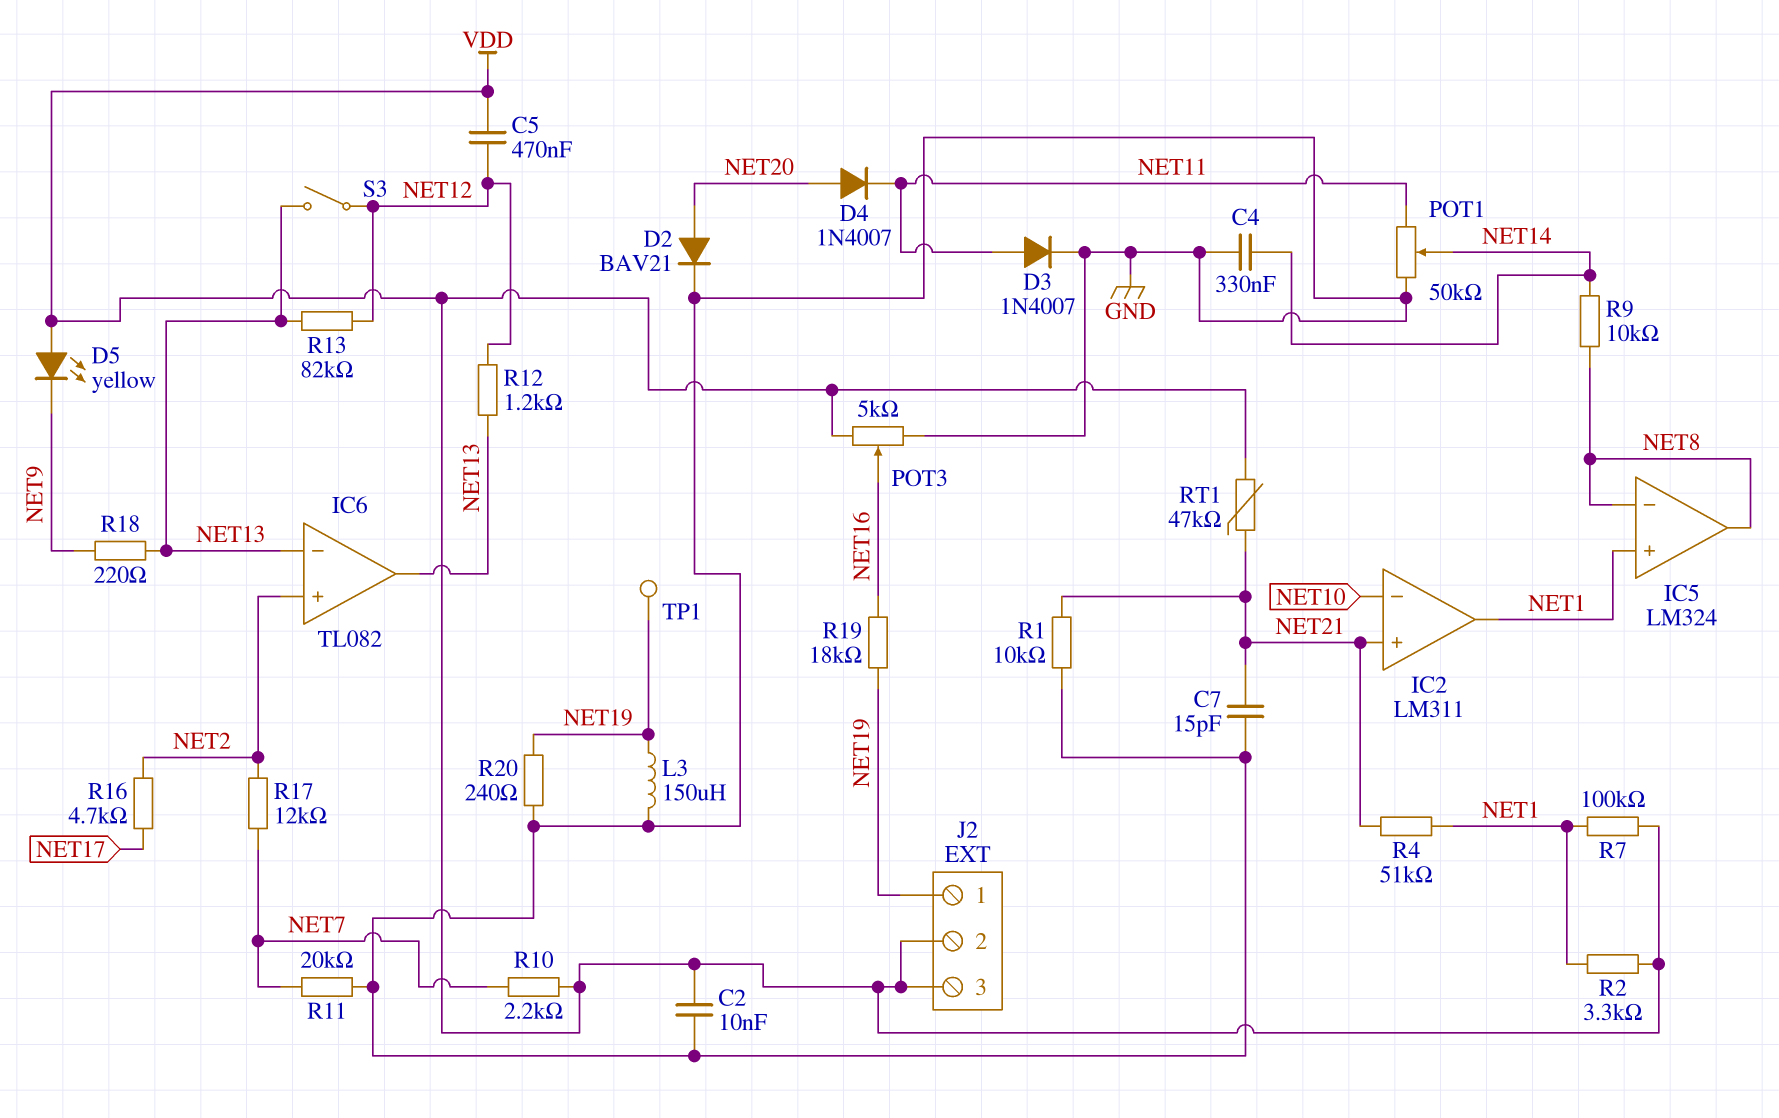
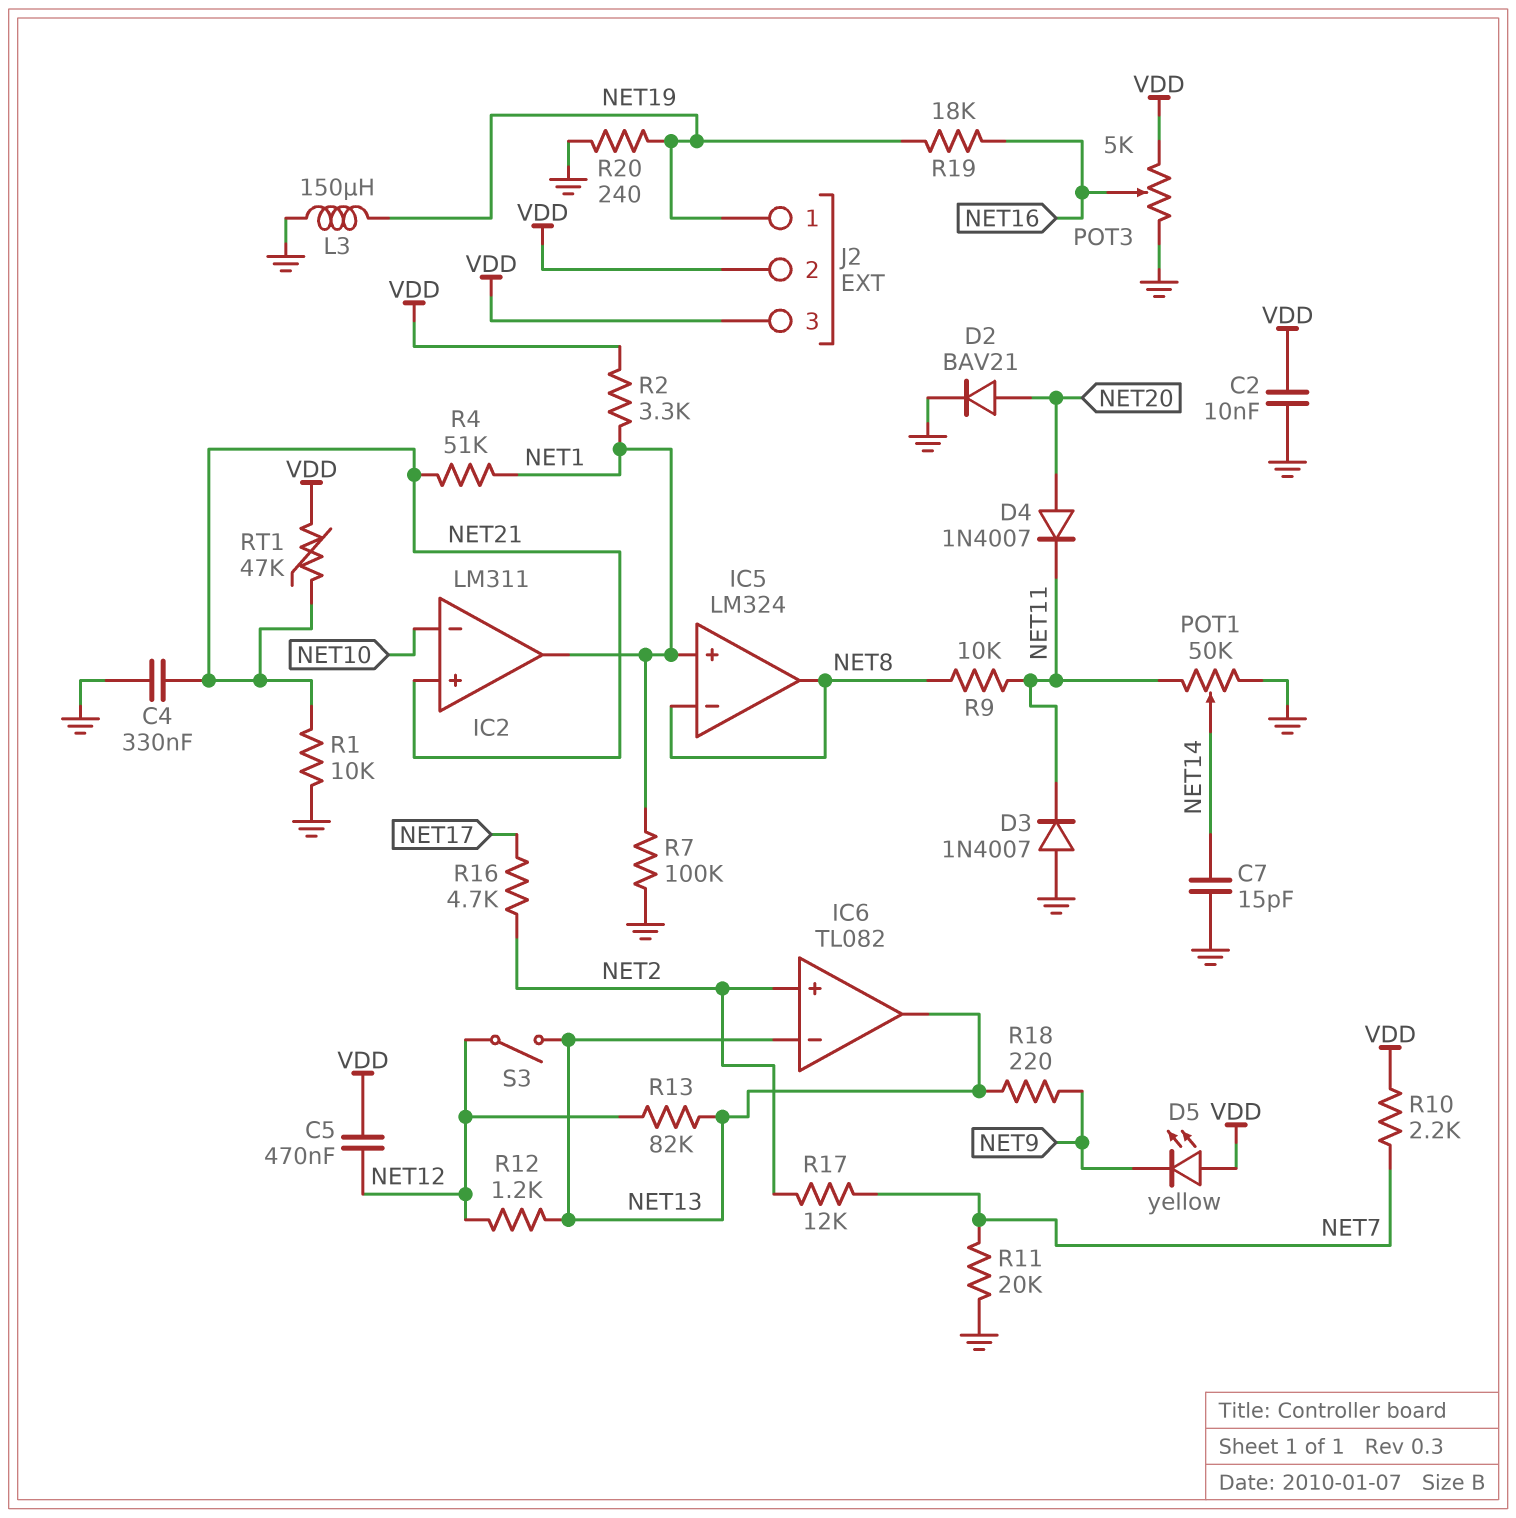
C4: 330nF (GND, NET14) -> 330nF (GND, NET21)
C7: 15pF (GND, NET21) -> 15pF (GND, NET14)
D3: diode 1N4007 (A NET11, K GND) -> diode 1N4007 (A GND, K NET11)
R7: 100k (NET1, VDD) -> 100k (GND, NET1)
R9: 10k (NET8, NET14) -> 10k (NET8, NET11)
TP1: test point (NET19) -> none

